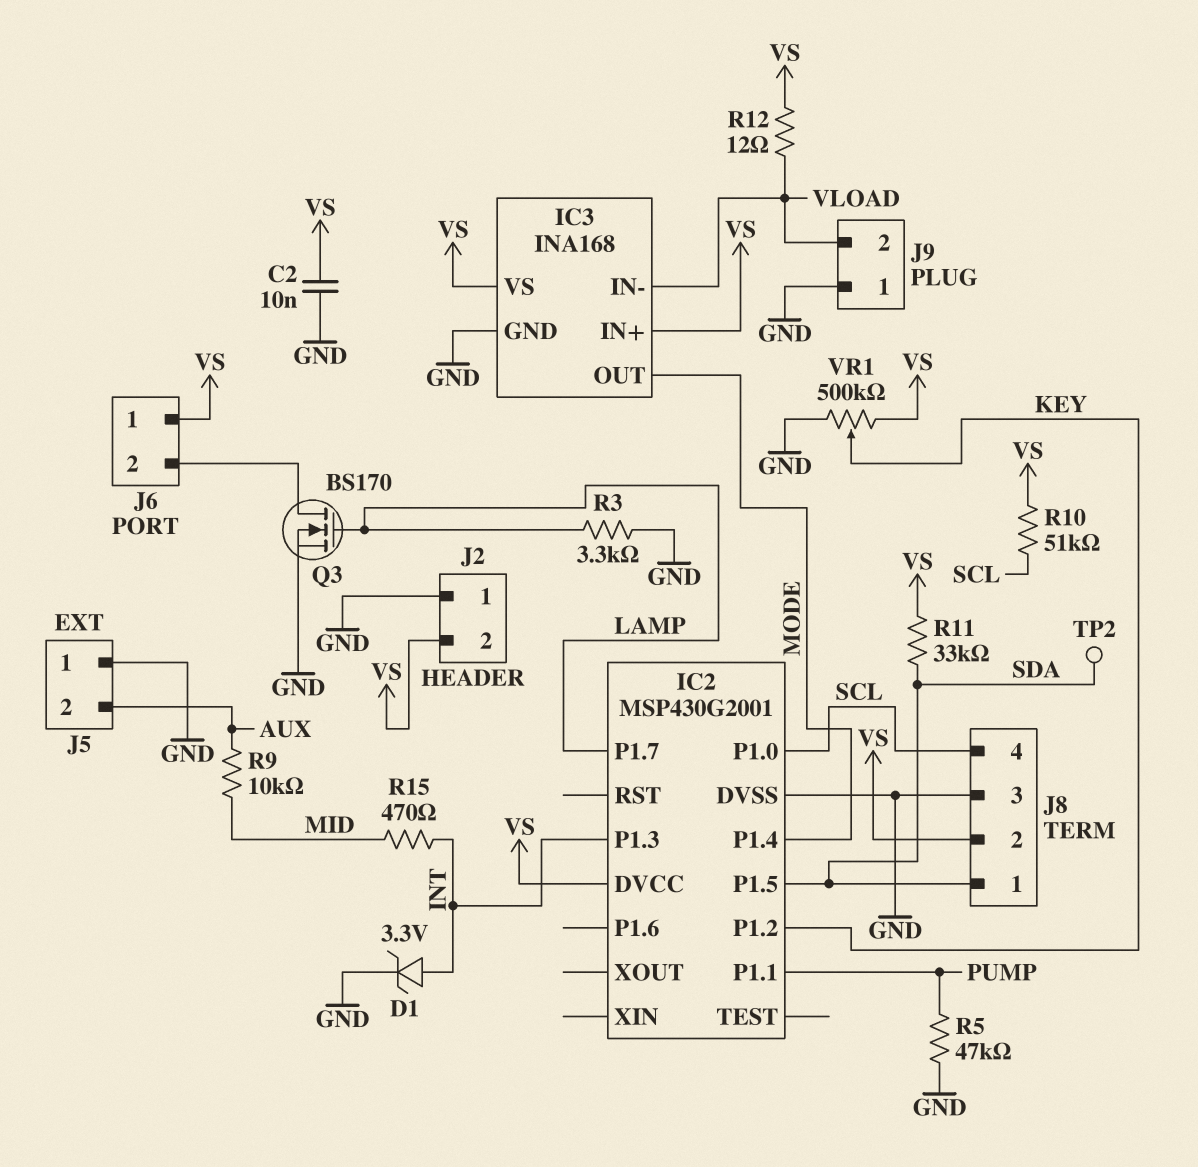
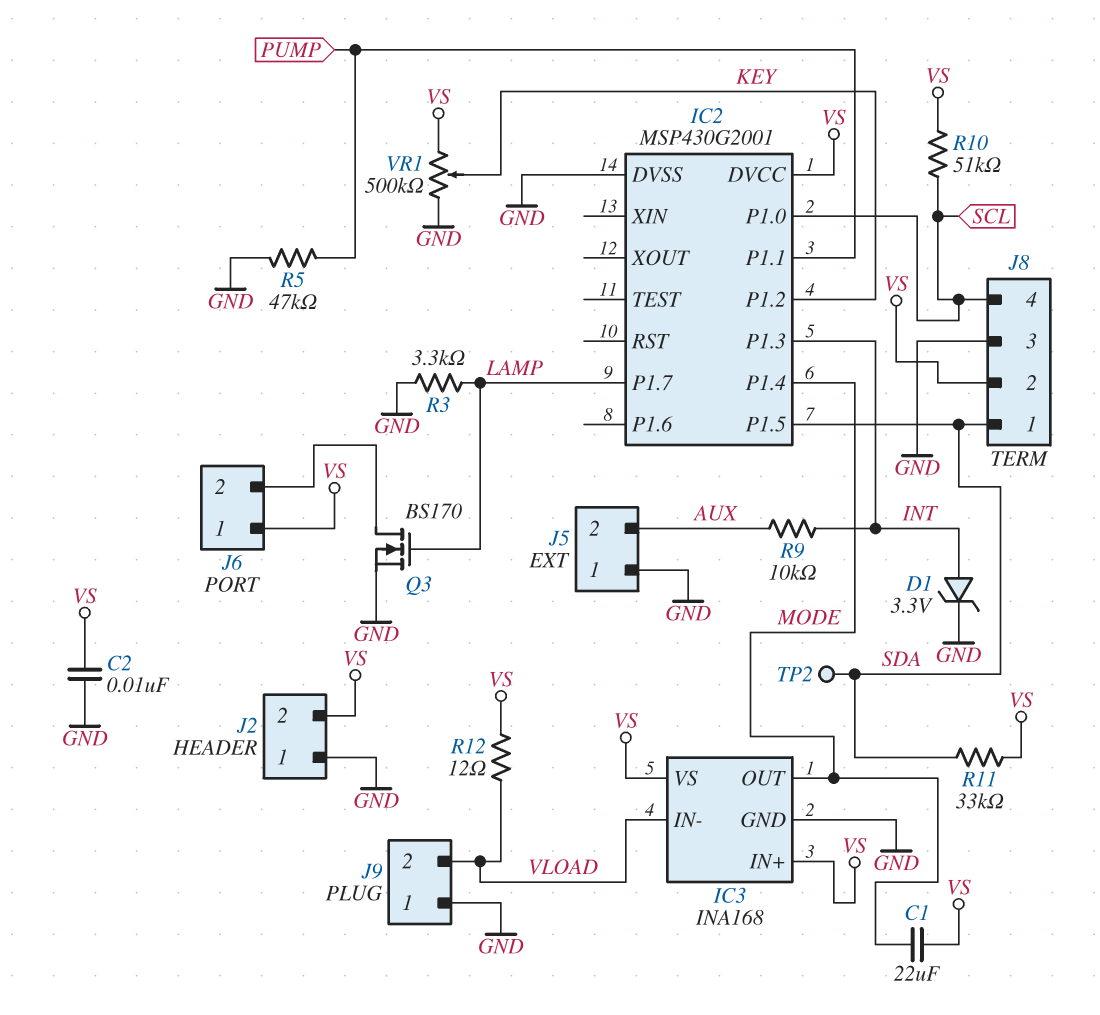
C1: none -> 22uF (MODE, VS)
R9: 10k (AUX, MID) -> 10k (AUX, INT)
R15: 470 (INT, MID) -> none

